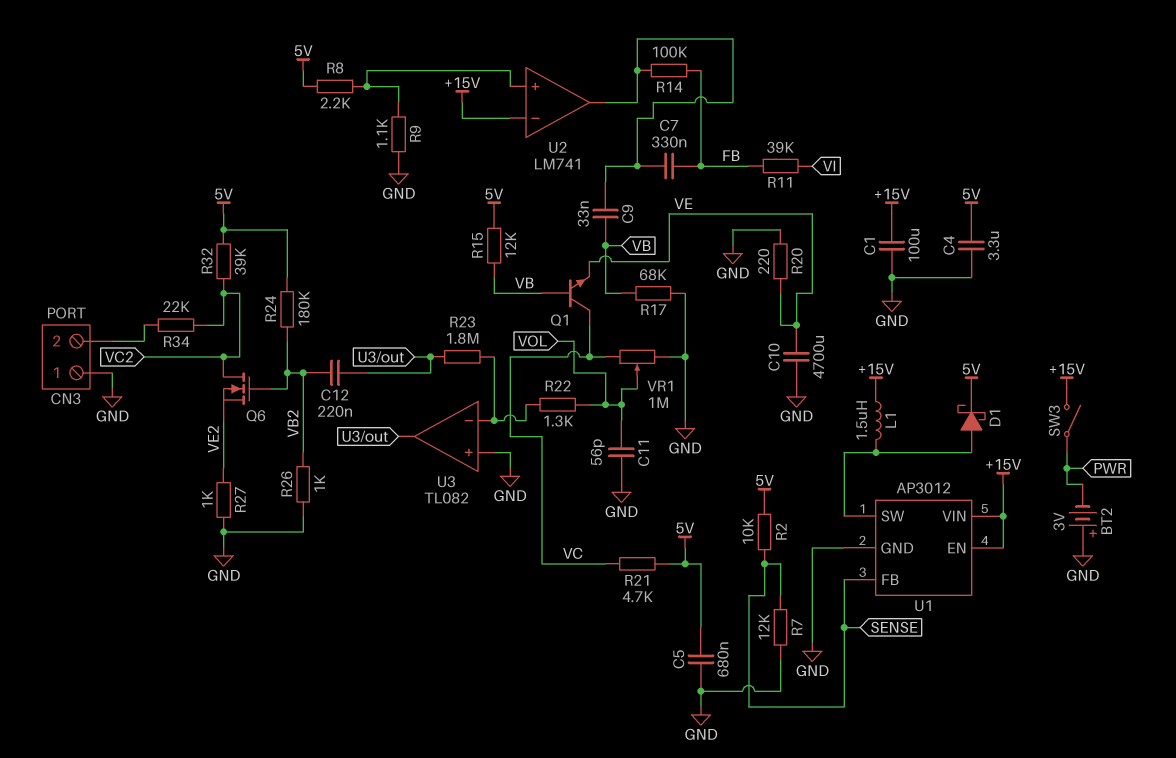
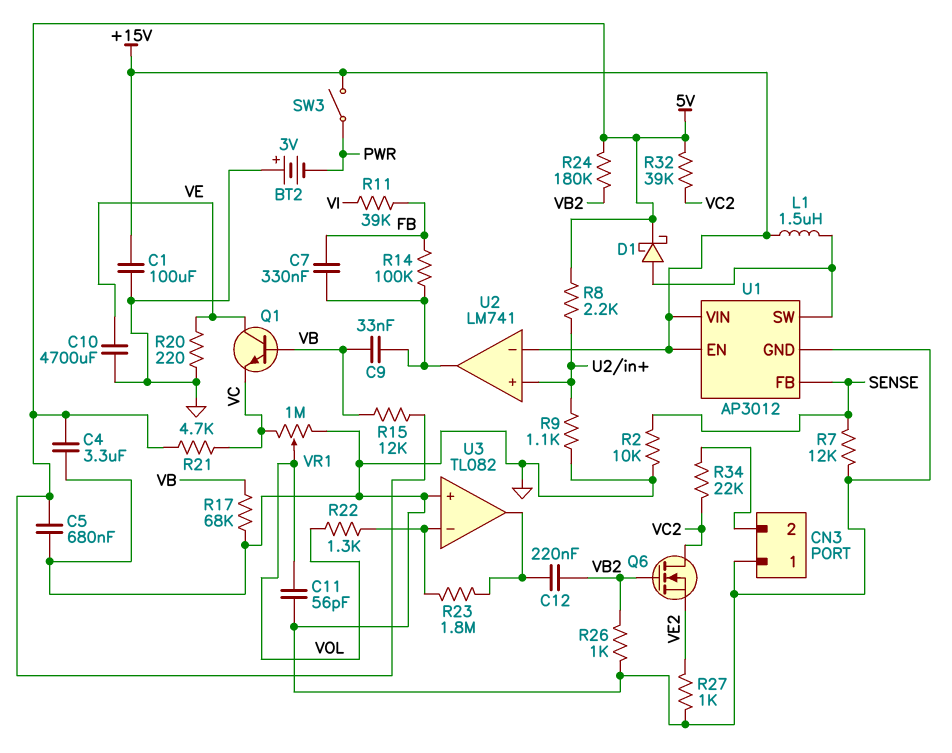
Q1: NPN (B VB, C VC, E VE) -> NPN (B VB, C VE, E VC)
R2: 10k (5V, SENSE) -> 10k (GND, SENSE)

